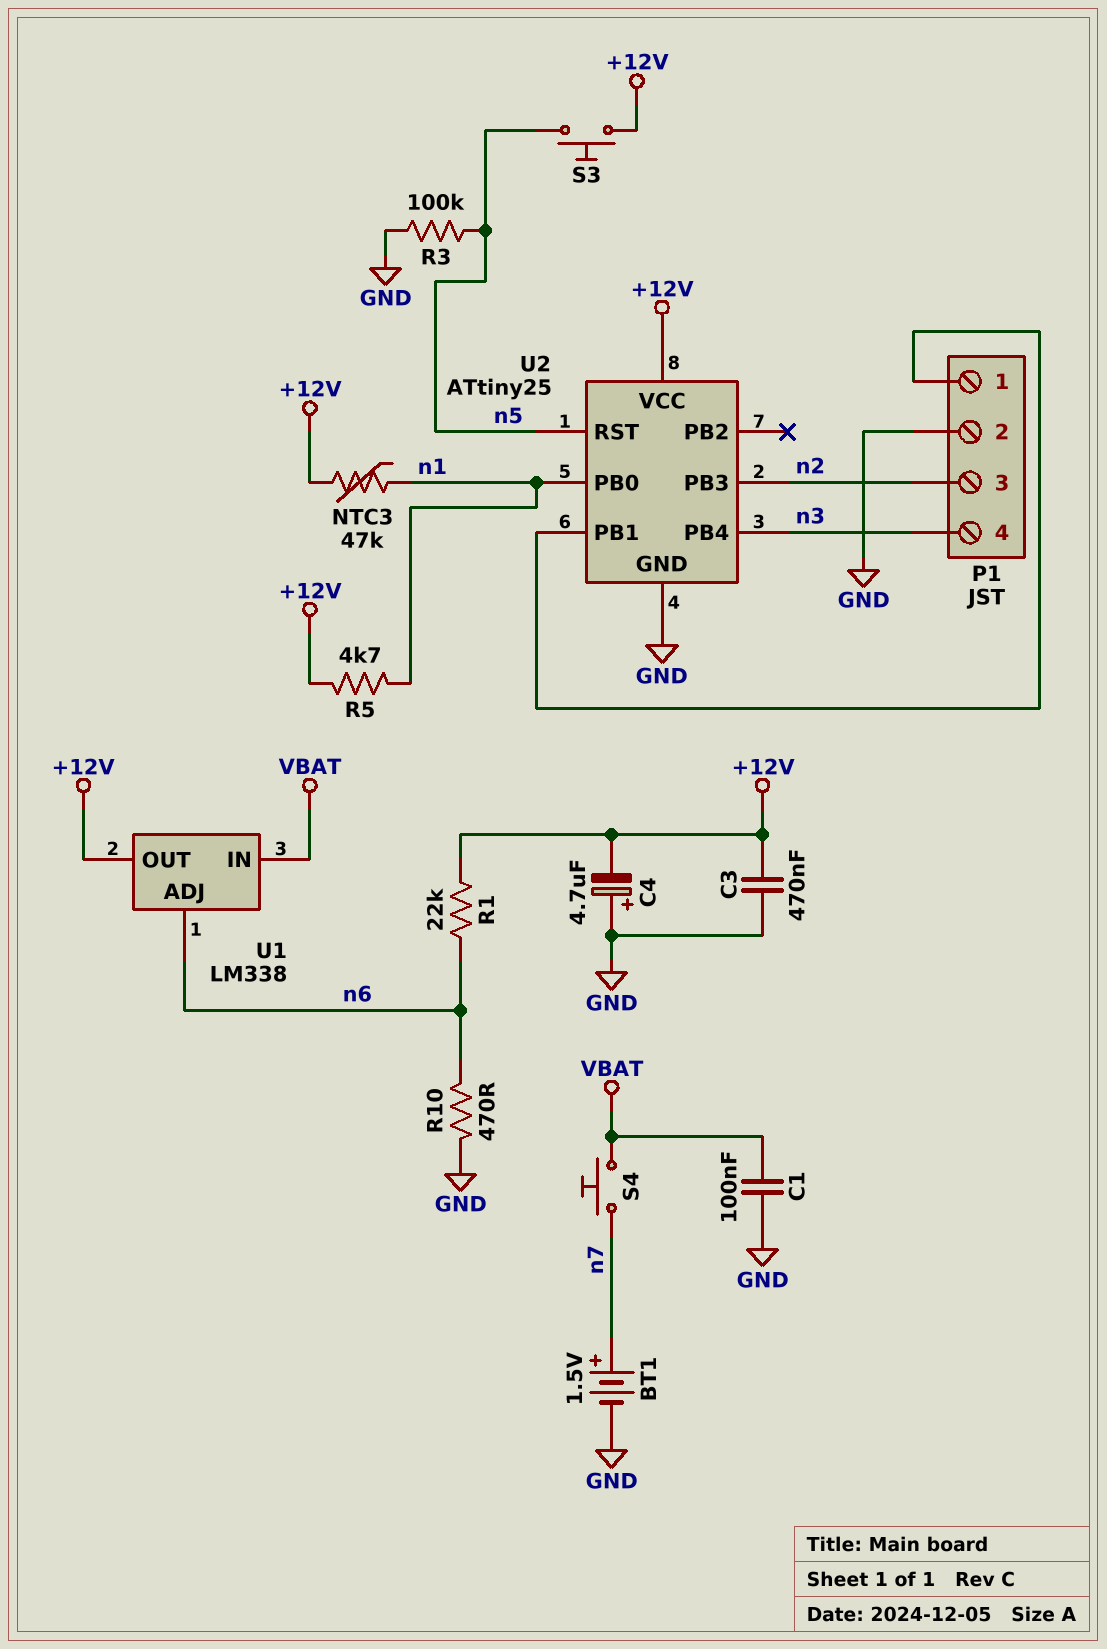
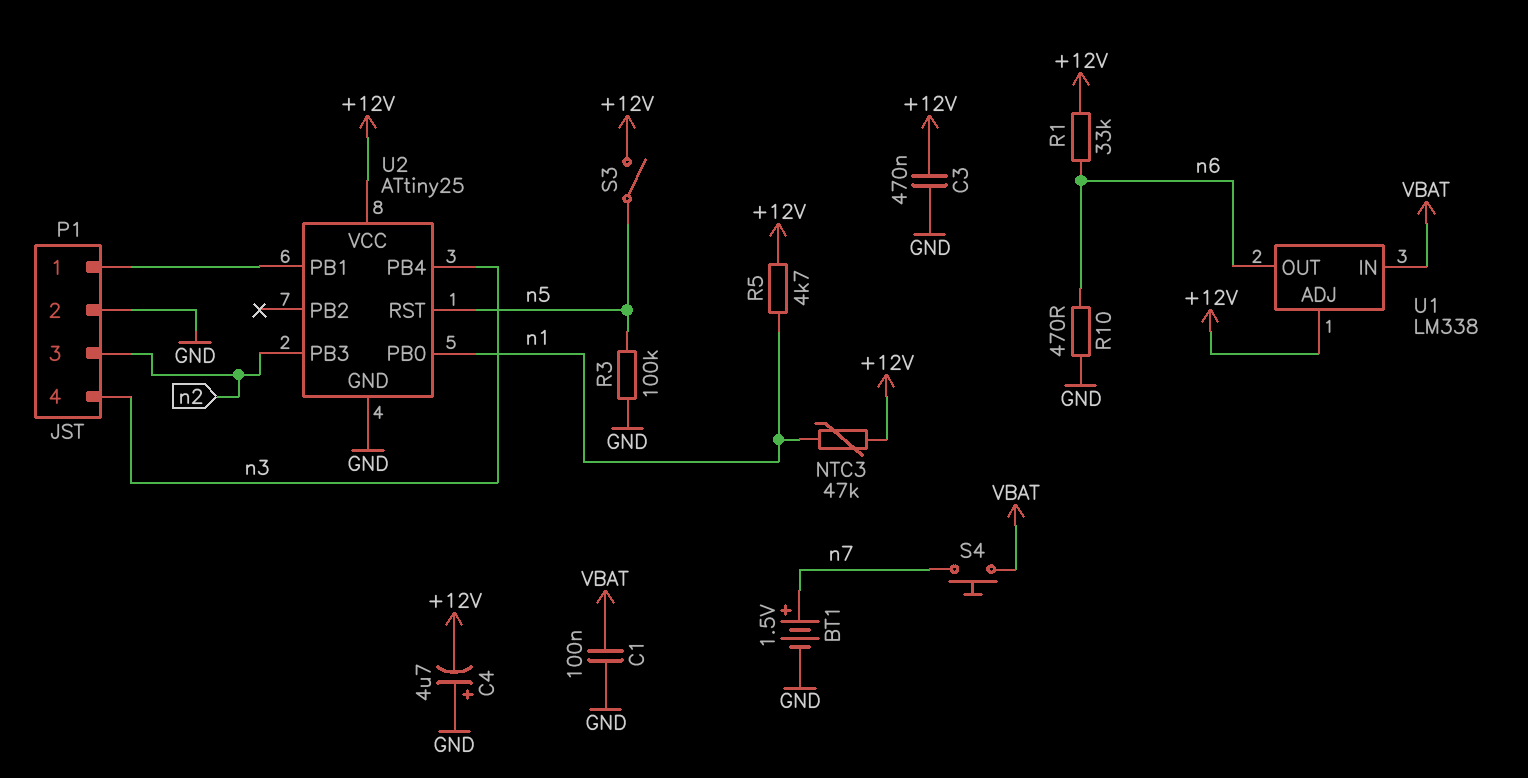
R1: 22k (+12V, n6) -> 33k (+12V, n6)
S3: button (+12V, n5) -> switch (+12V, n5)
U1 pin ADJ: n6 -> +12V
U1 pin OUT: +12V -> n6

